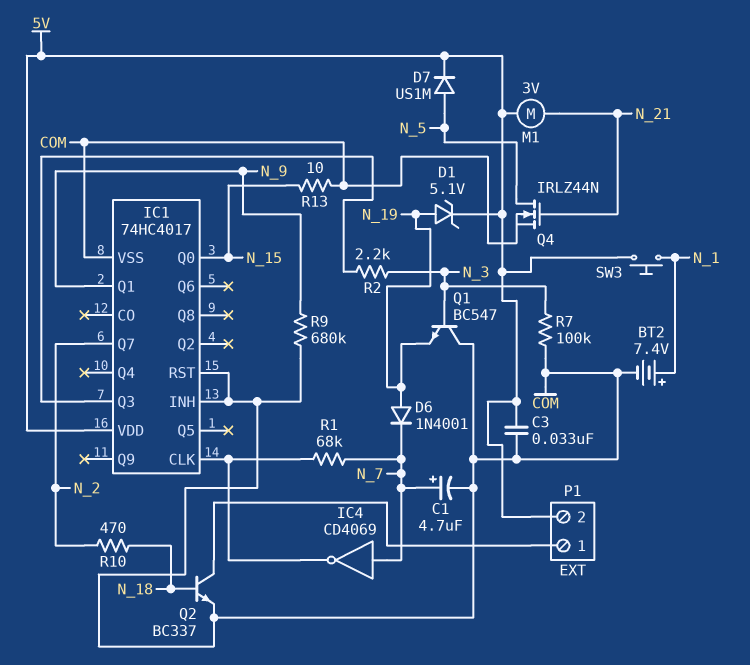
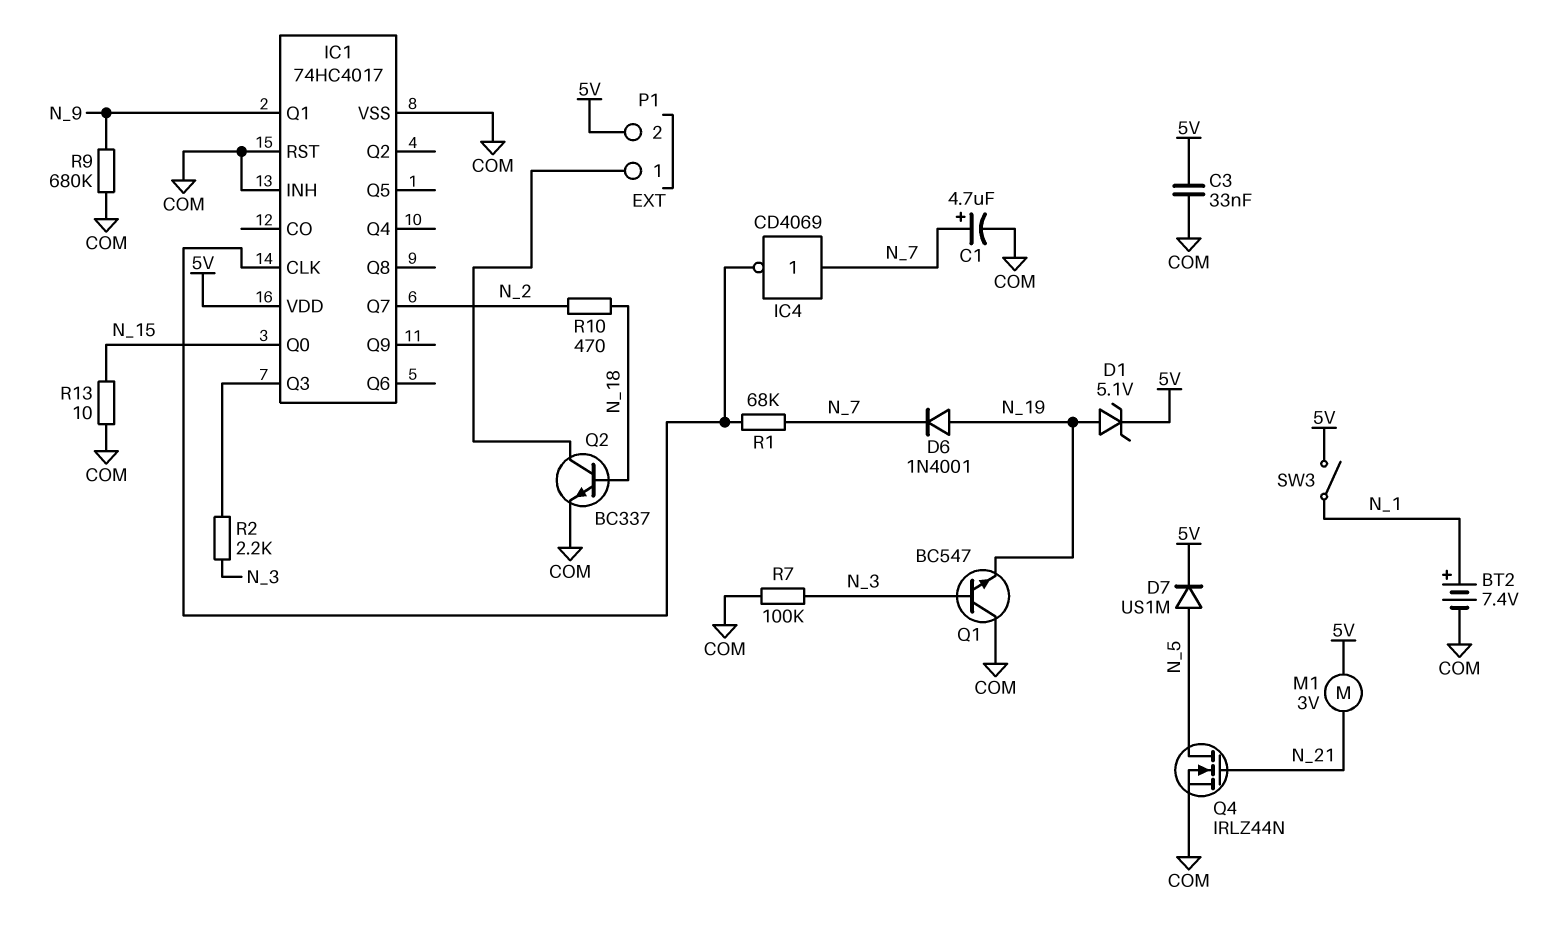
SW3: button (5V, N_1) -> switch (5V, N_1)

